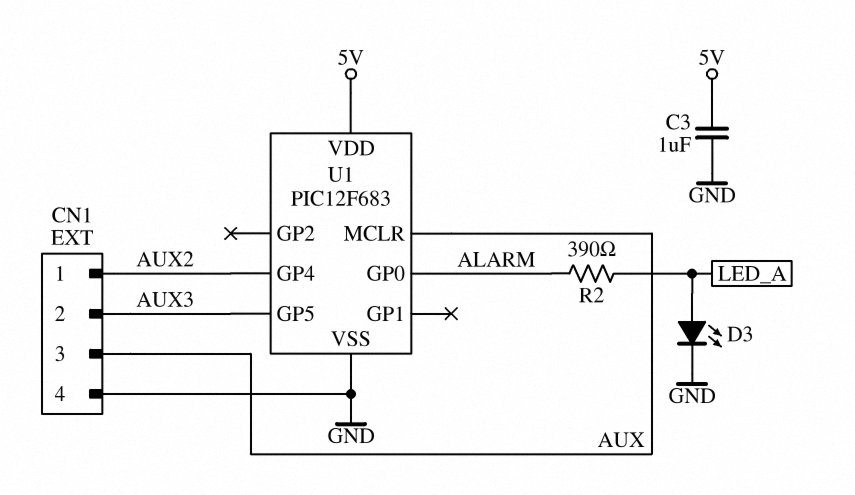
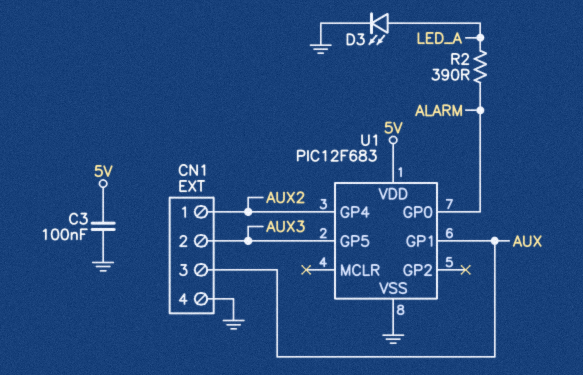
C3: 1uF (5V, GND) -> 100nF (5V, GND)
U1 pin GP1: none -> AUX
U1 pin MCLR: AUX -> none

